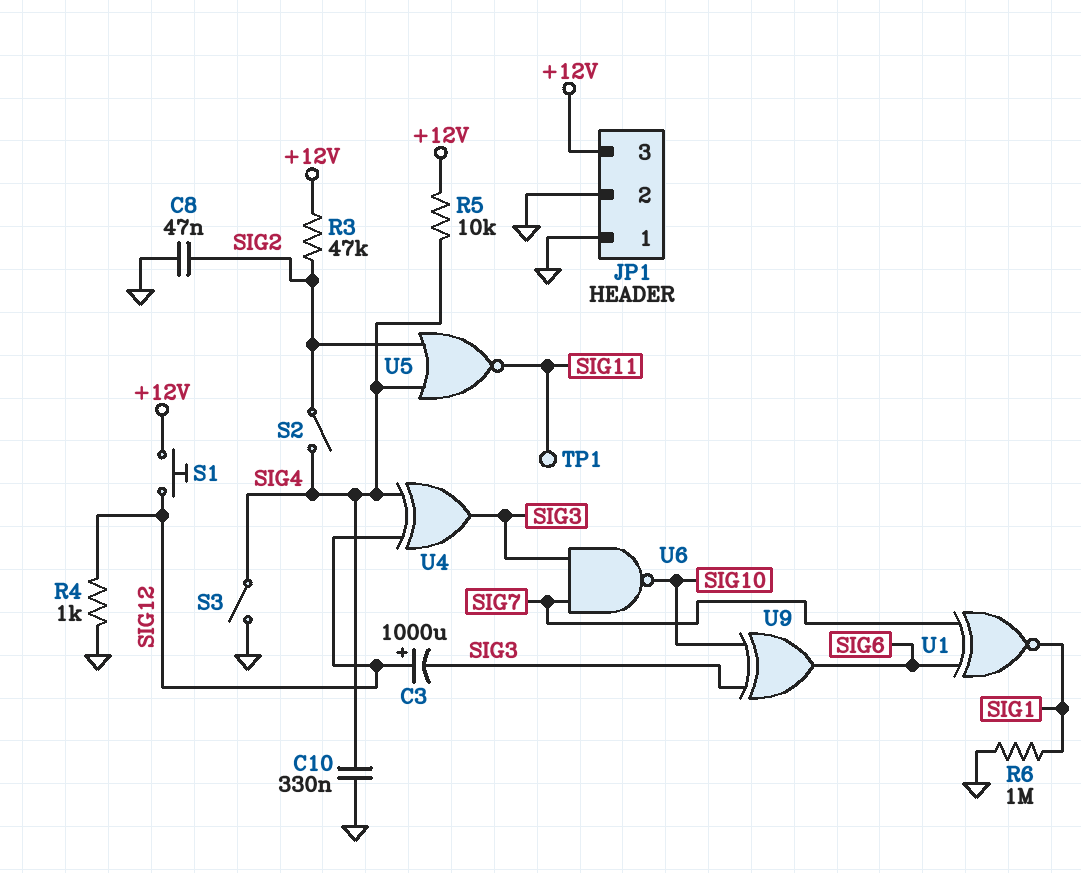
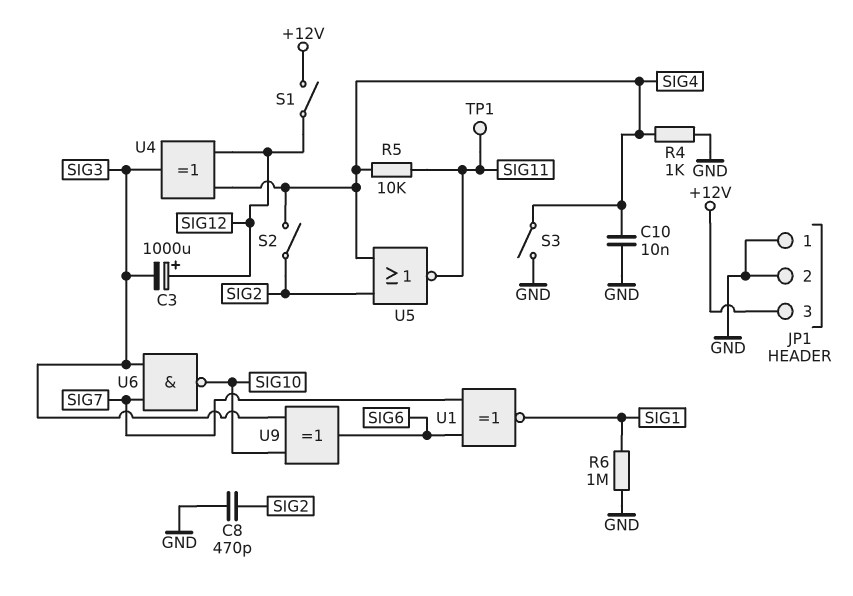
C8: 47nF (GND, SIG2) -> 470pF (GND, SIG2)
C10: 330nF (GND, SIG4) -> 10nF (GND, SIG4)
R3: 47k (+12V, SIG2) -> none
R4: 1k (GND, SIG12) -> 1k (GND, SIG4)
R5: 10k (+12V, SIG4) -> 10k (SIG4, SIG11)
S1: button (+12V, SIG12) -> switch (+12V, SIG12)

